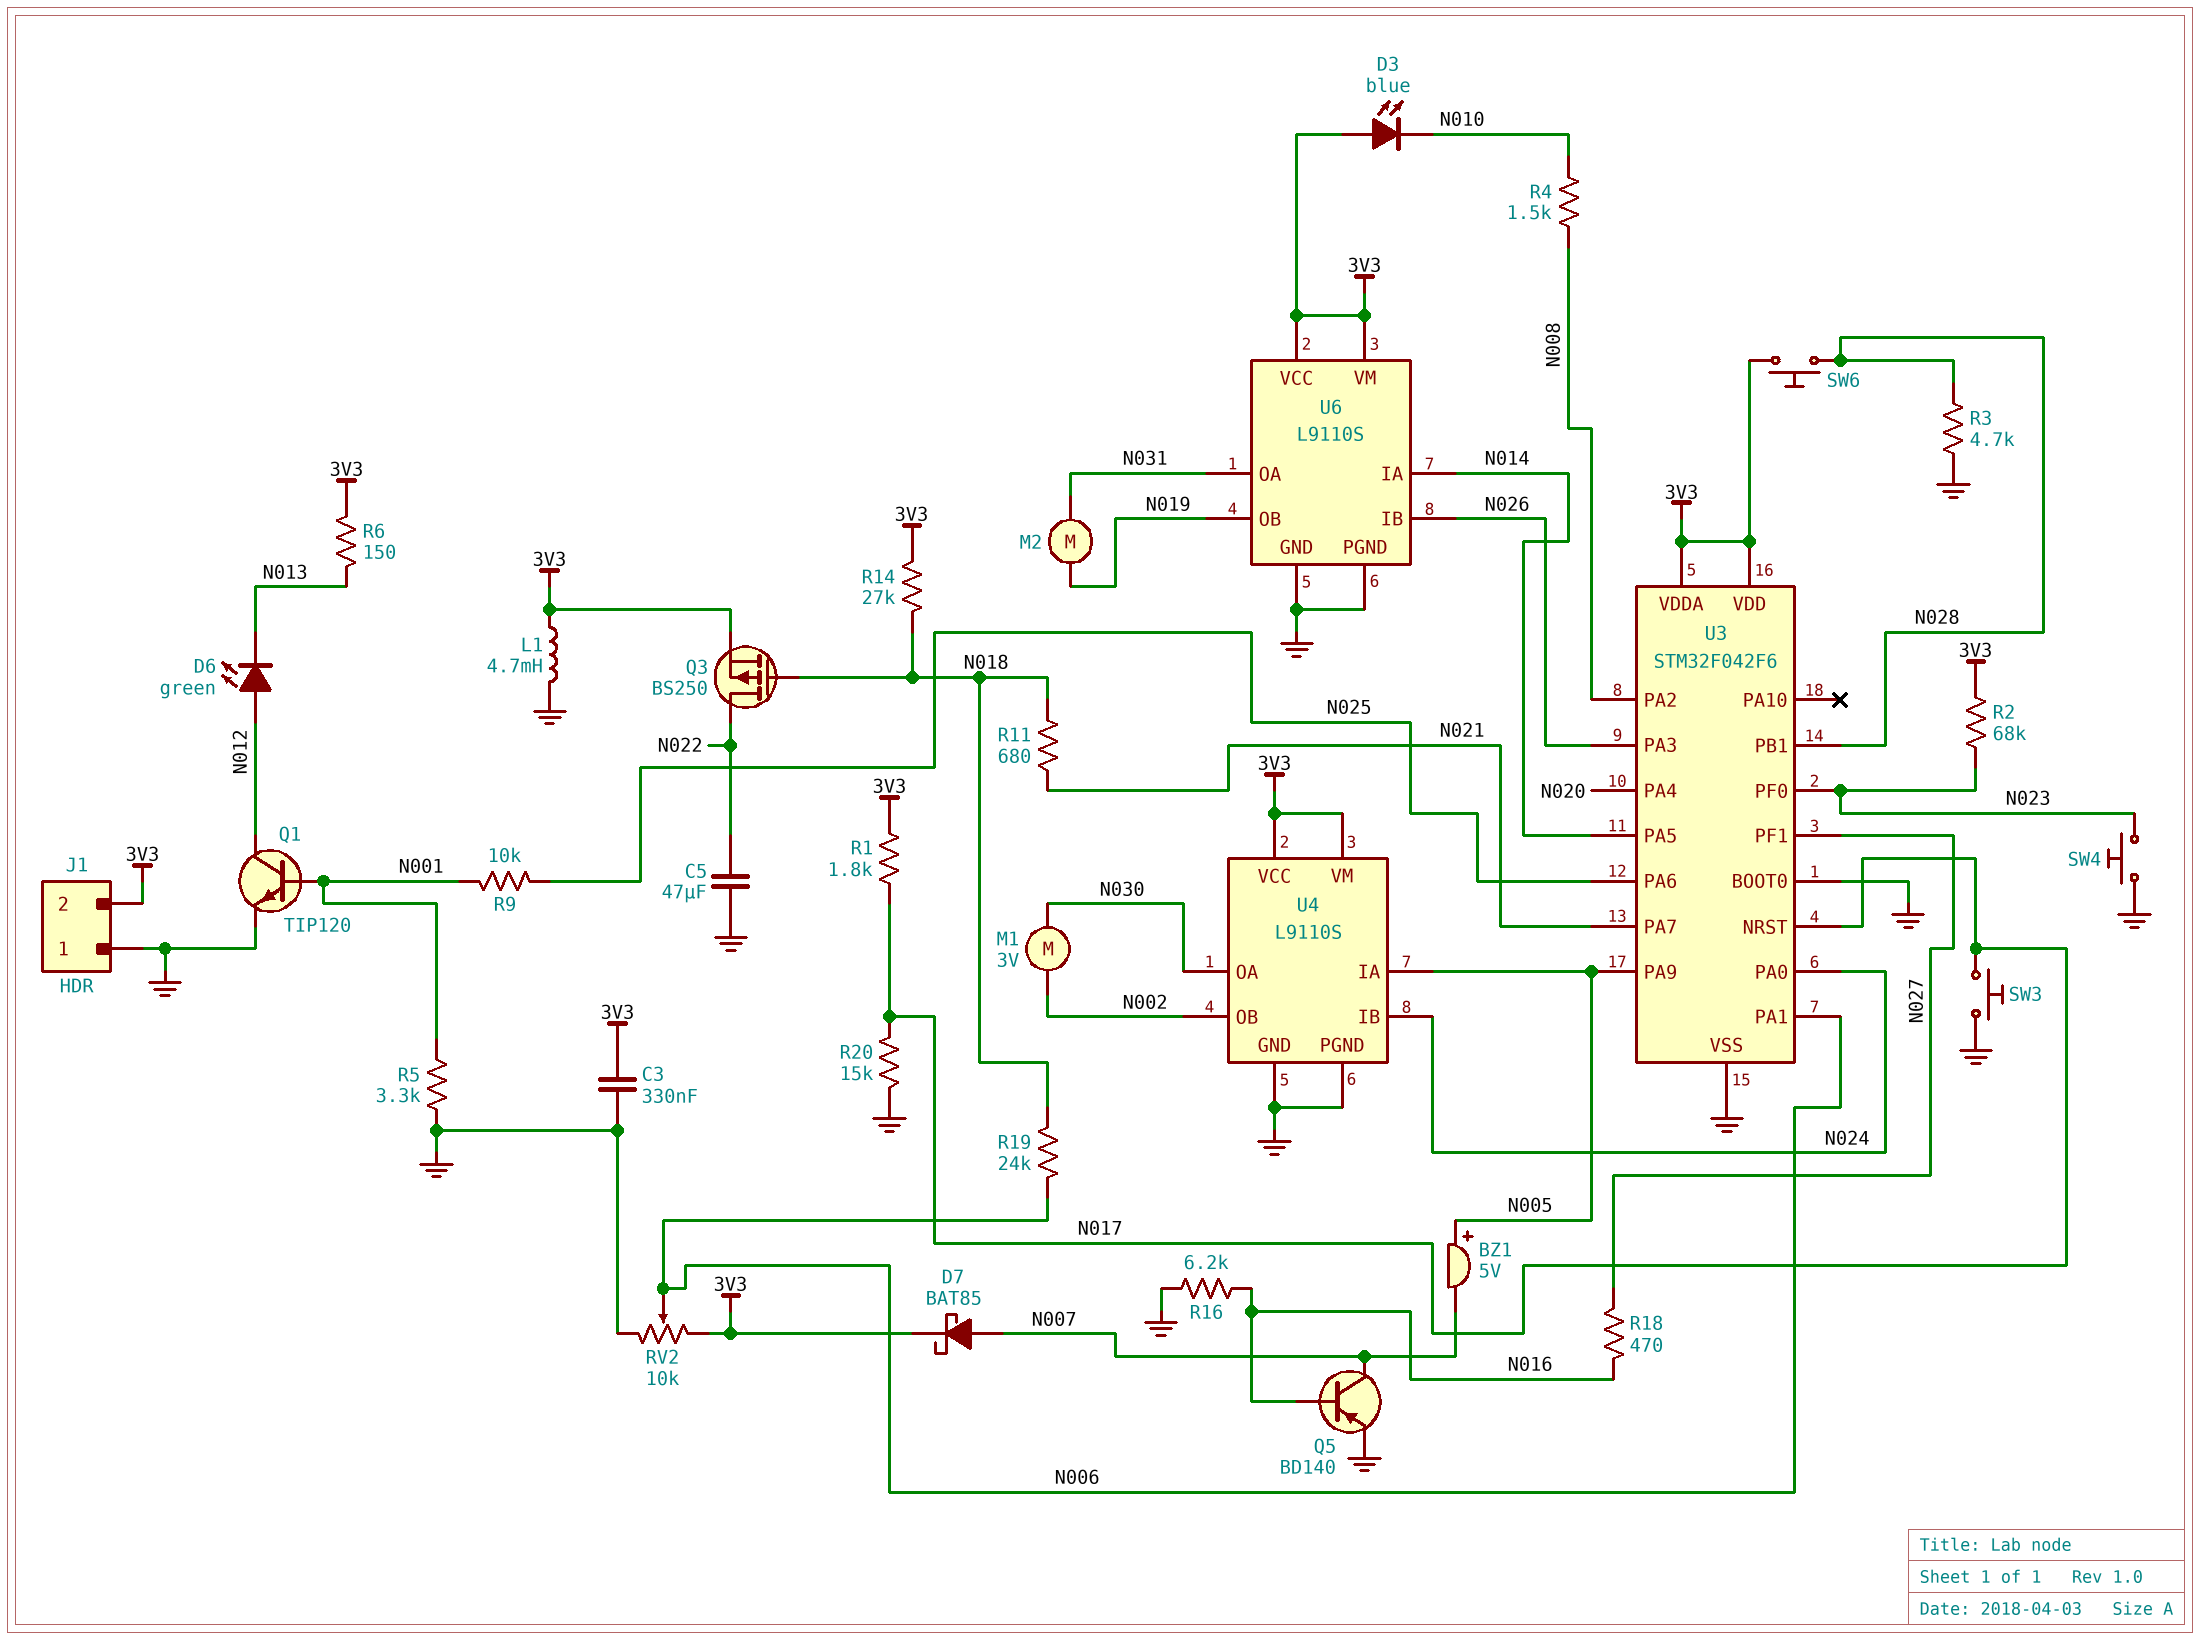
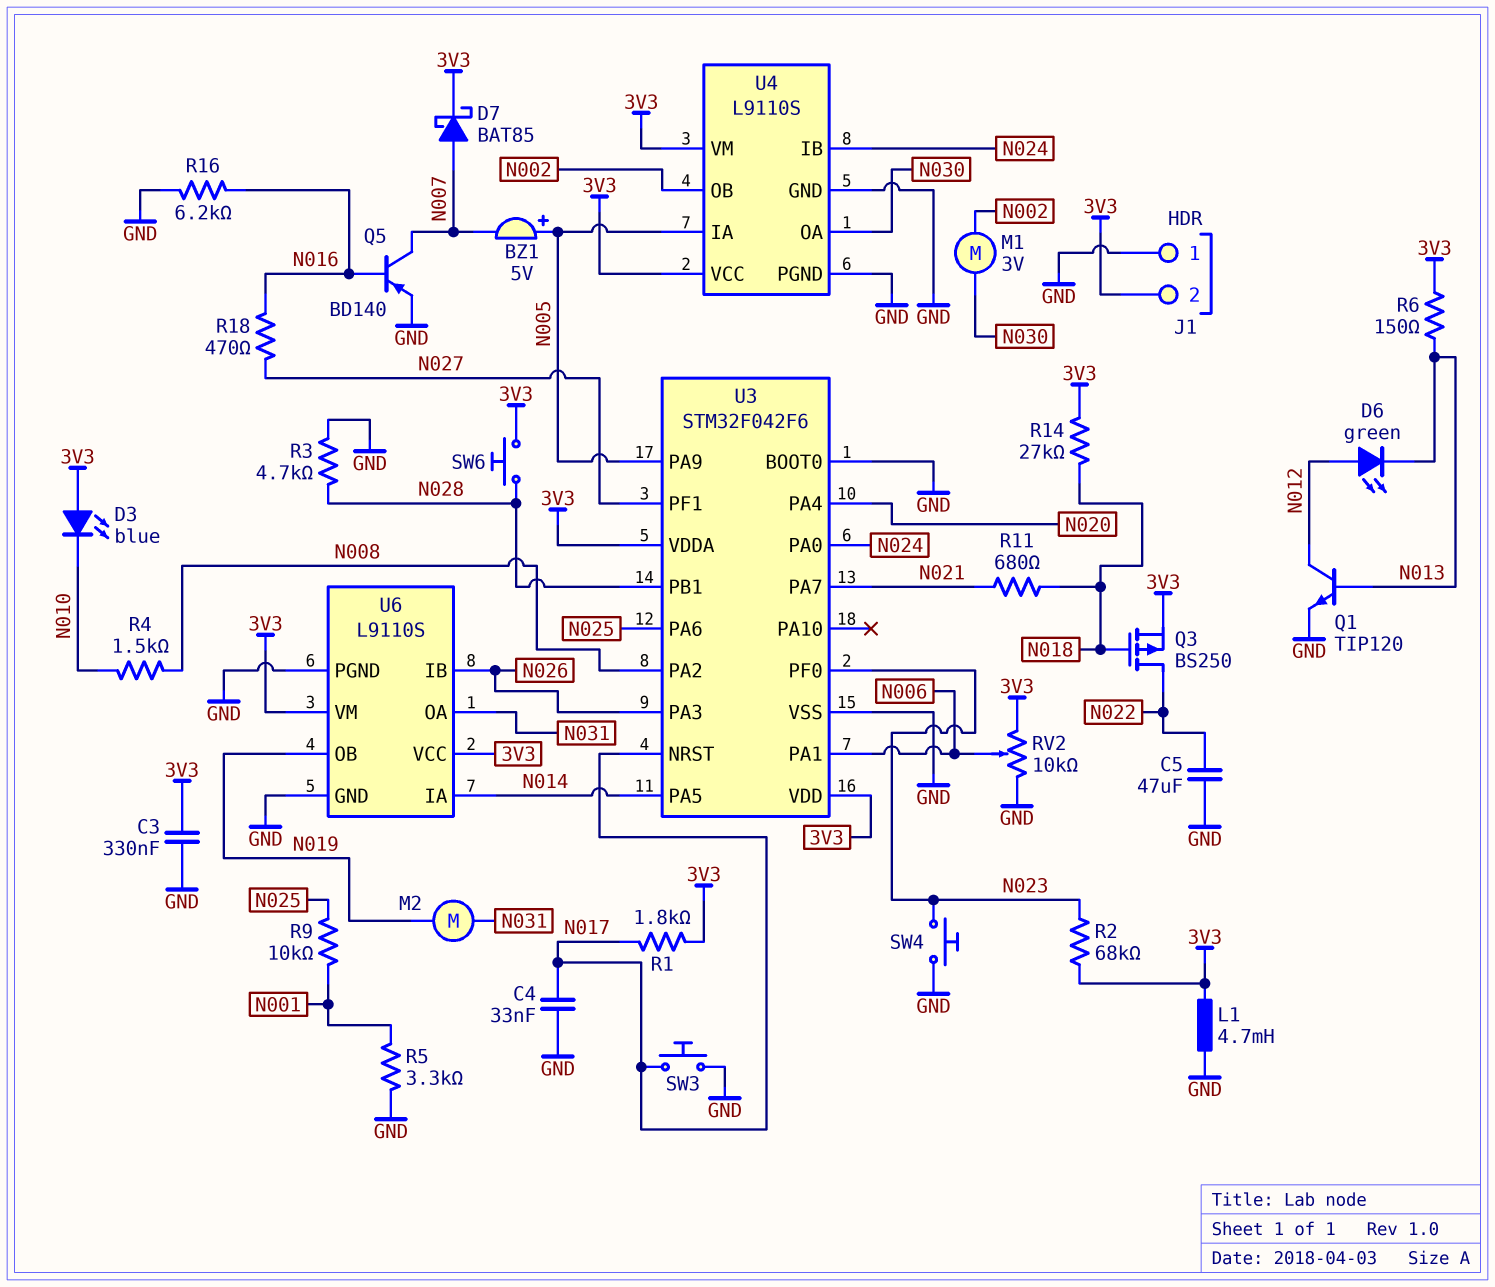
C4: none -> 33nF (GND, N017)
Q1: NPN TIP120 (B N001, C N012, E GND) -> NPN TIP120 (B N013, C N012, E GND)
R19: 24k (N006, N018) -> none
R20: 15k (GND, N017) -> none

